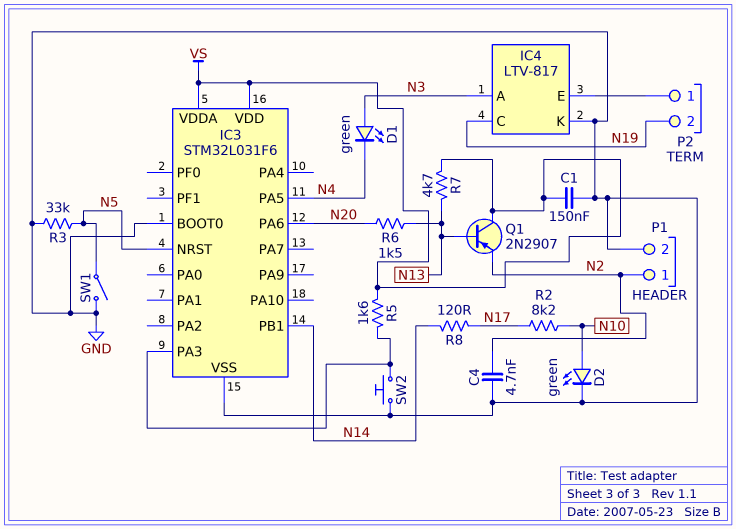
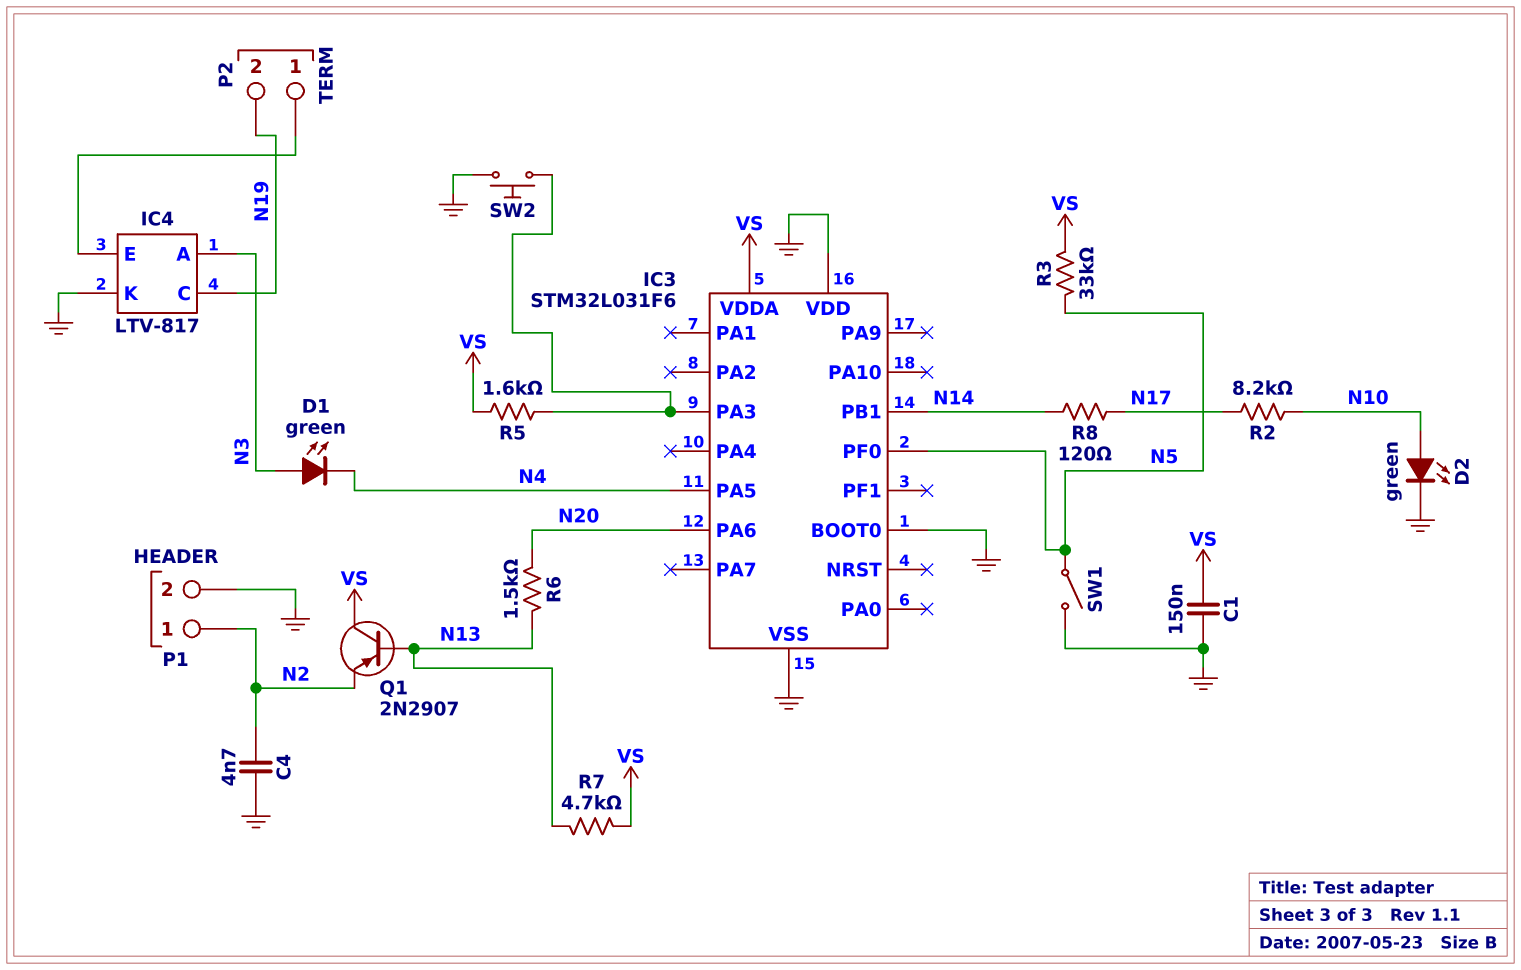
IC3 pin NRST: N5 -> none
IC3 pin PF0: none -> N5
IC3 pin VDD: VS -> GND
R3: 33k (GND, N5) -> 33k (N5, VS)

